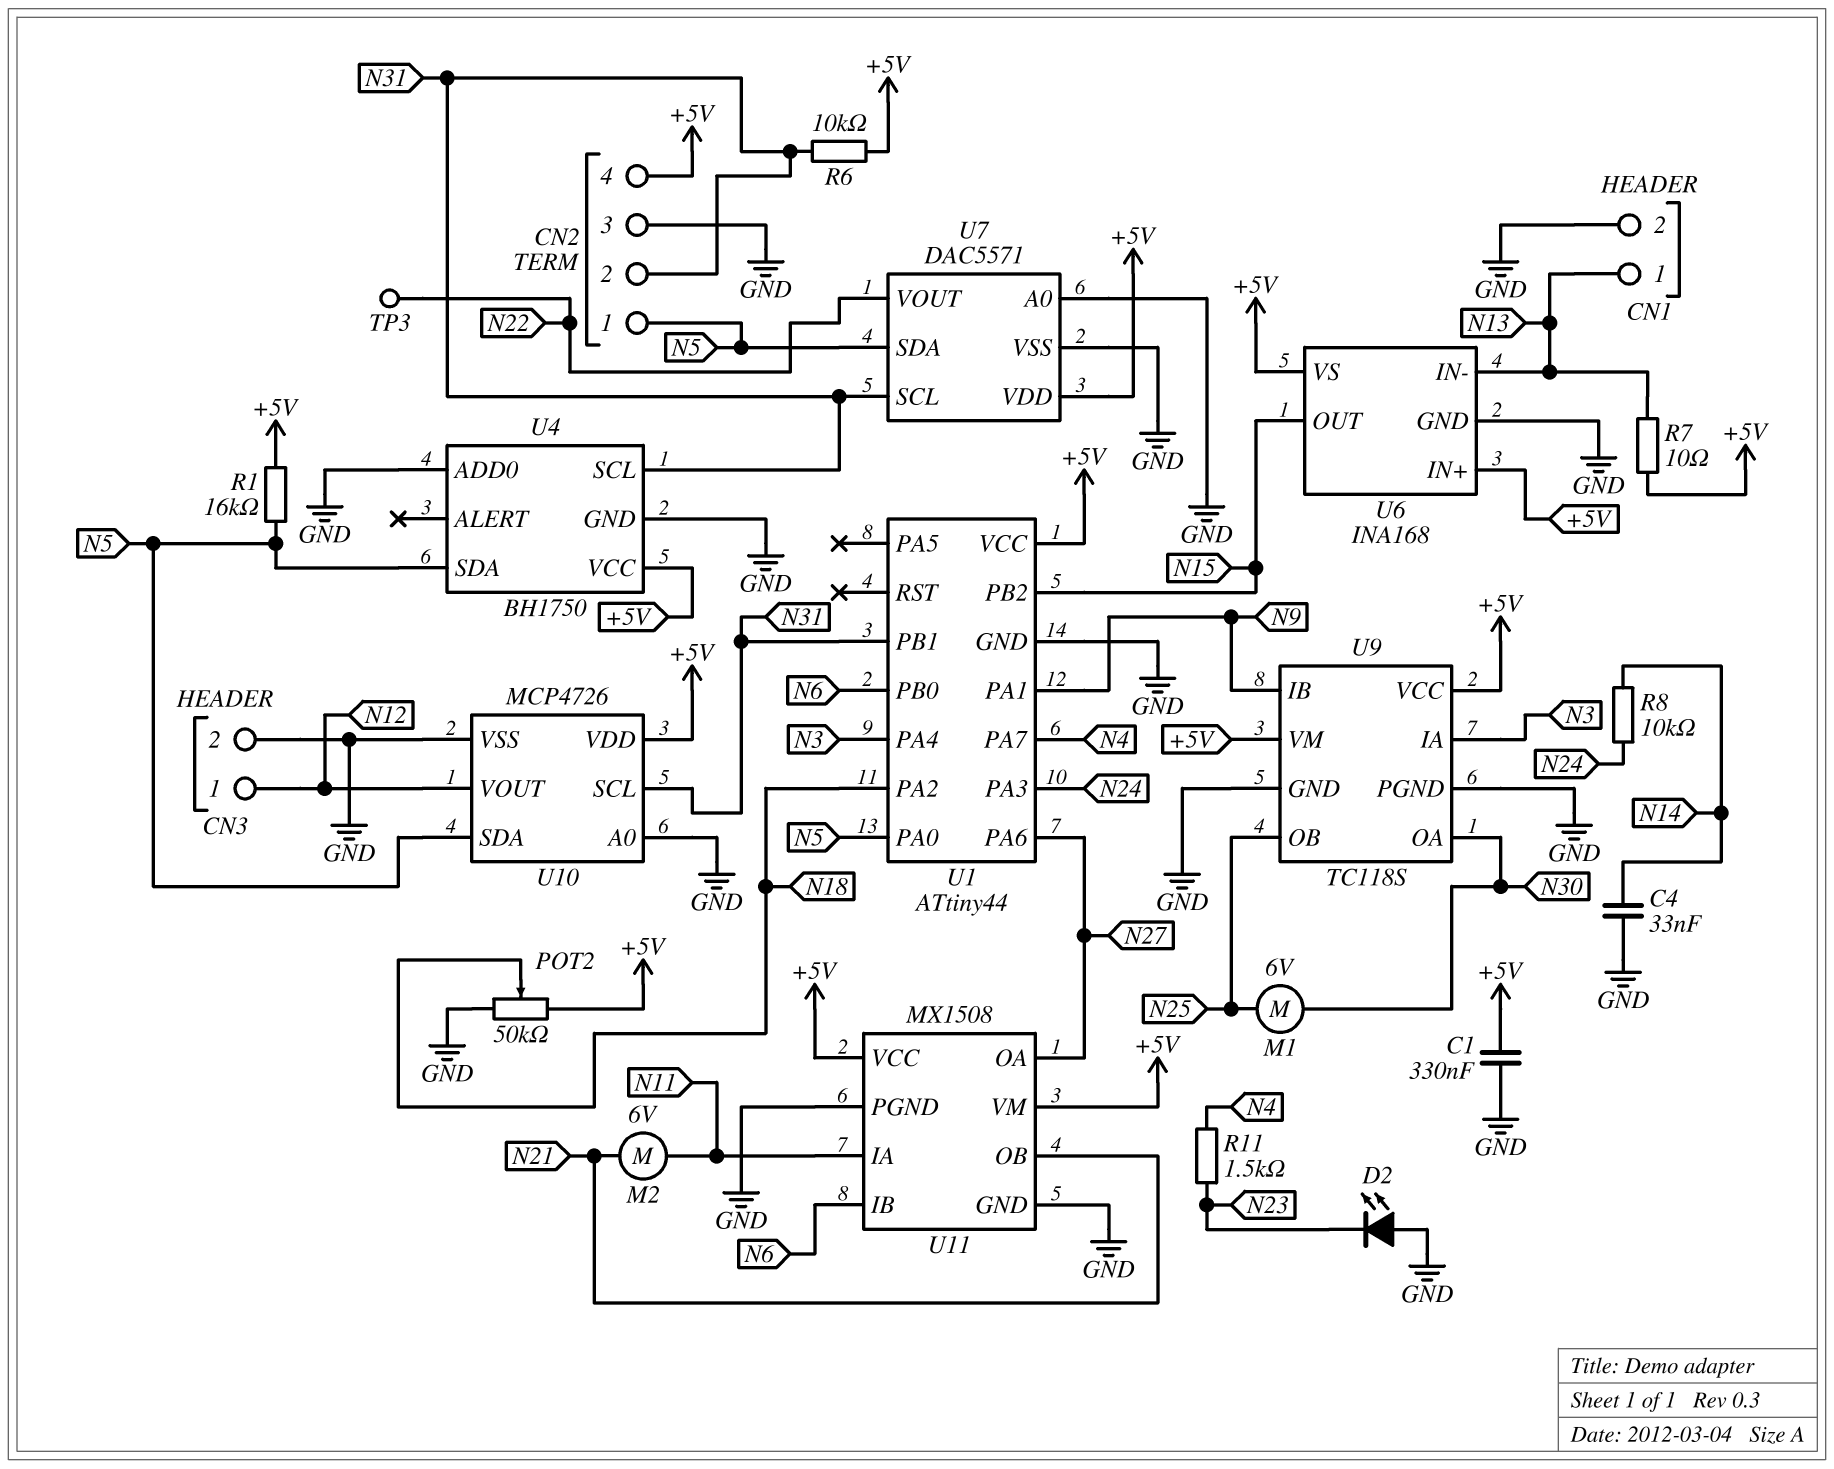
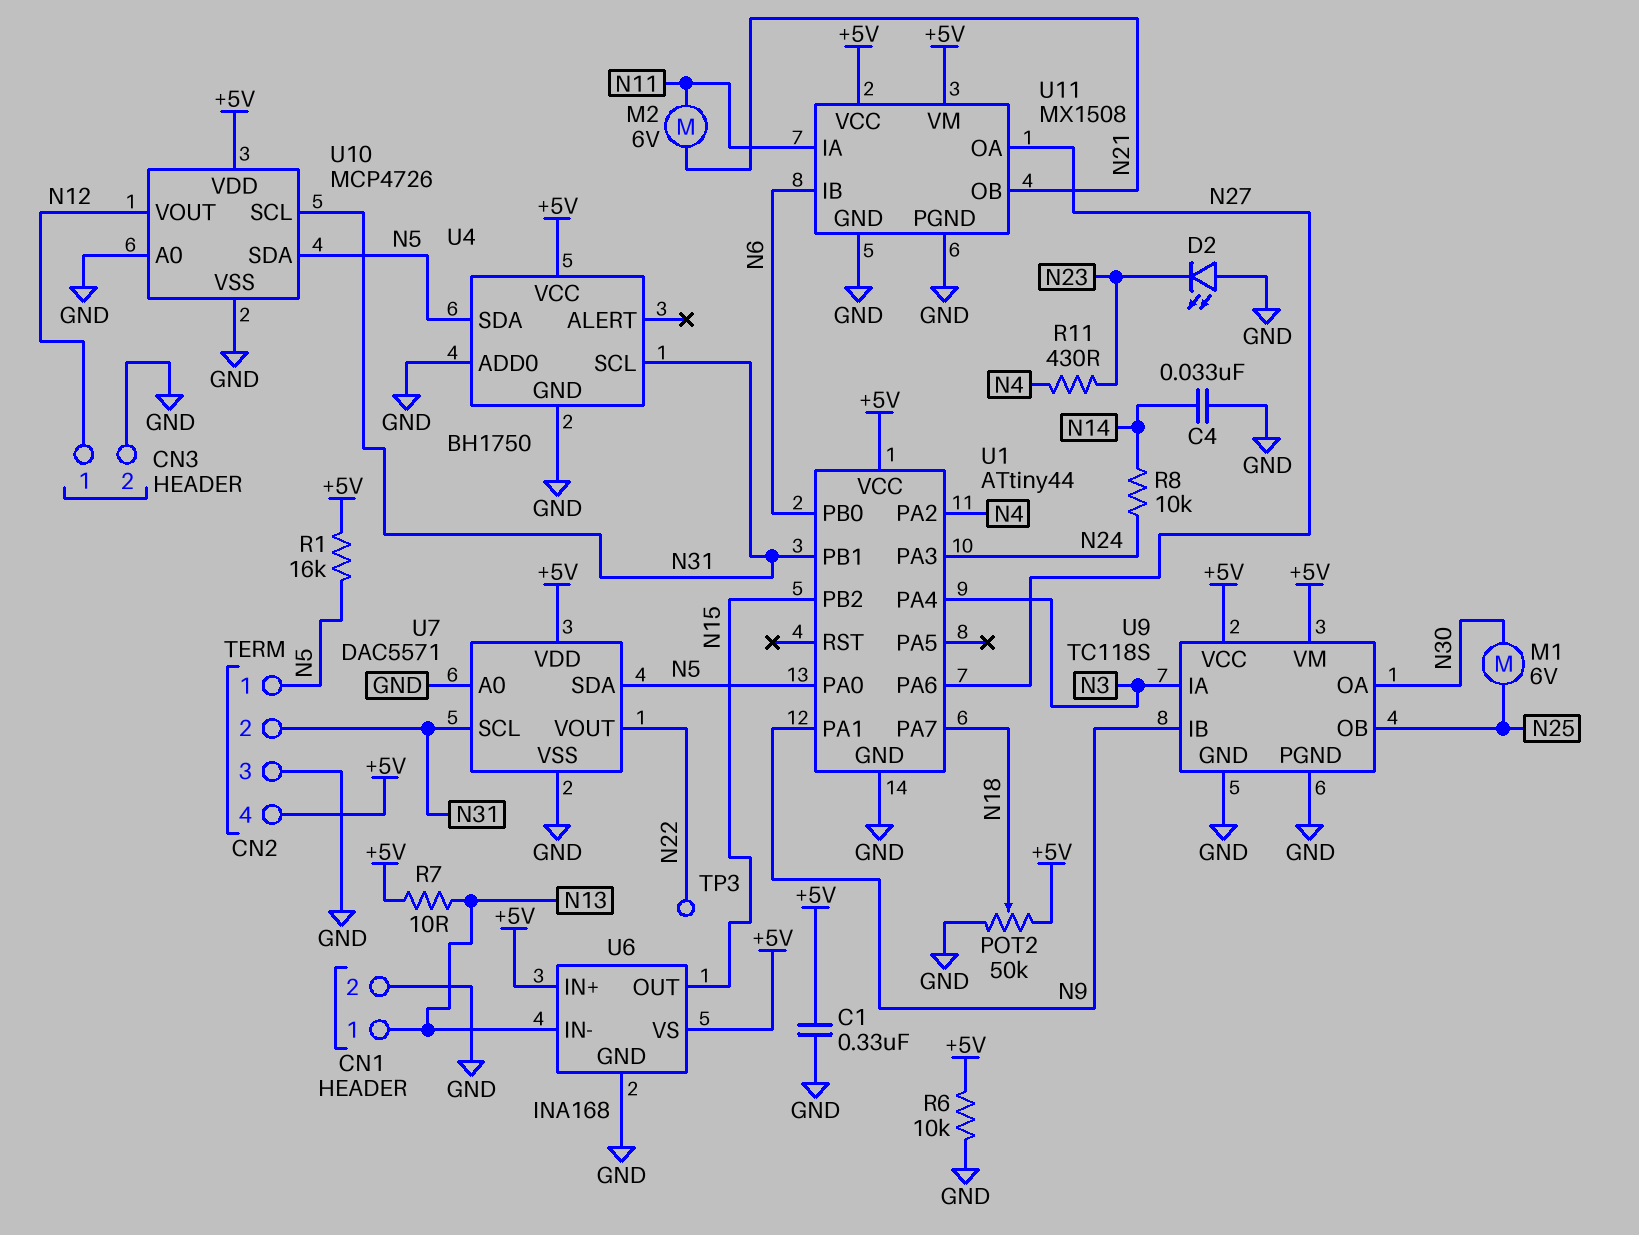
R6: 10k (+5V, N31) -> 10k (+5V, GND)
R11: 1.5k (N4, N23) -> 430 (N4, N23)
U1 pin PA2: N18 -> N4
U1 pin PA7: N4 -> N18

